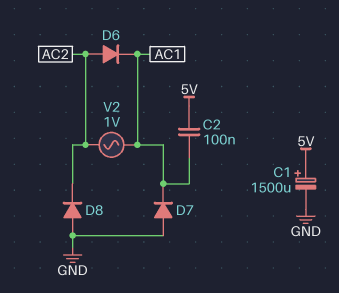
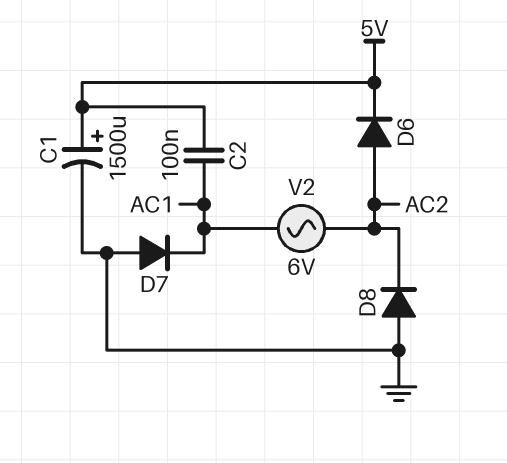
D6: diode (A AC2, K AC1) -> diode (A AC2, K 5V)
V2: AC 1V (AC1, AC2) -> AC 6V (AC1, AC2)

